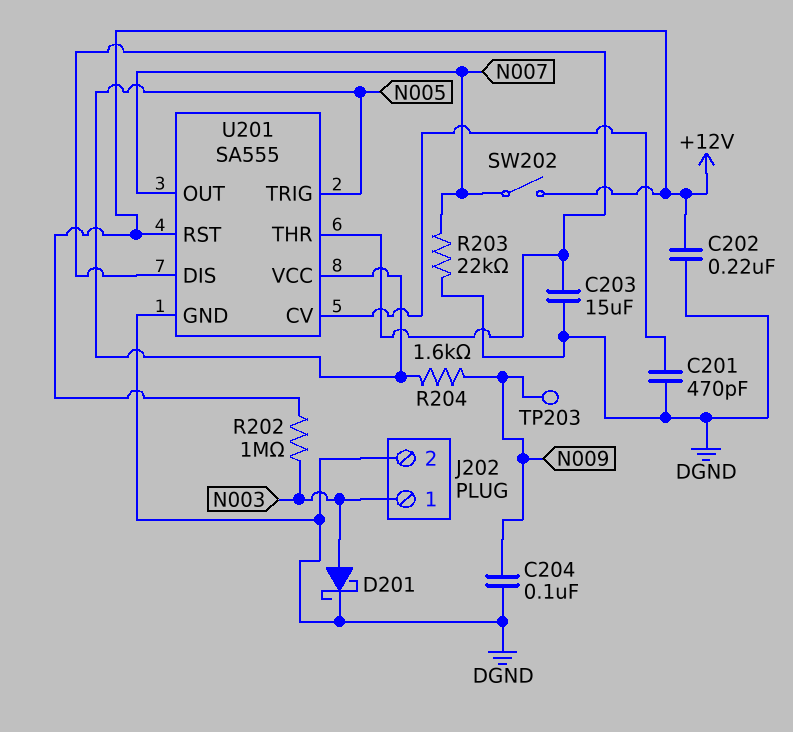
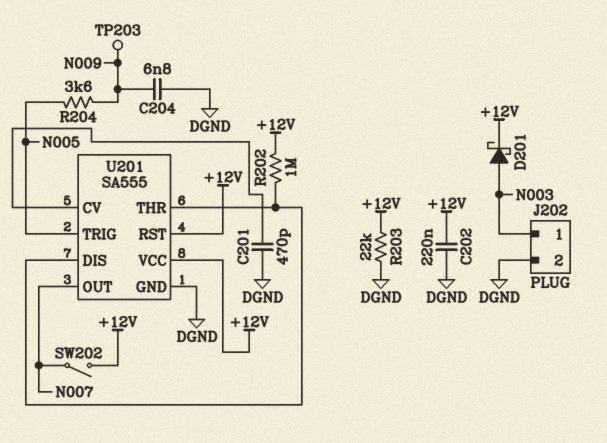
C203: 15uF (DGND, U201/DIS) -> none
C204: 100nF (DGND, N009) -> 6.8nF (DGND, N009)
D201: schottky (A N003, K DGND) -> schottky (A N003, K +12V)
R202: 1M (+12V, N003) -> 1M (+12V, U201/DIS)
R203: 22k (DGND, N007) -> 22k (+12V, DGND)
R204: 1.6k (N005, N009) -> 3.6k (N005, N009)
U201 pin VCC: N005 -> +12V

